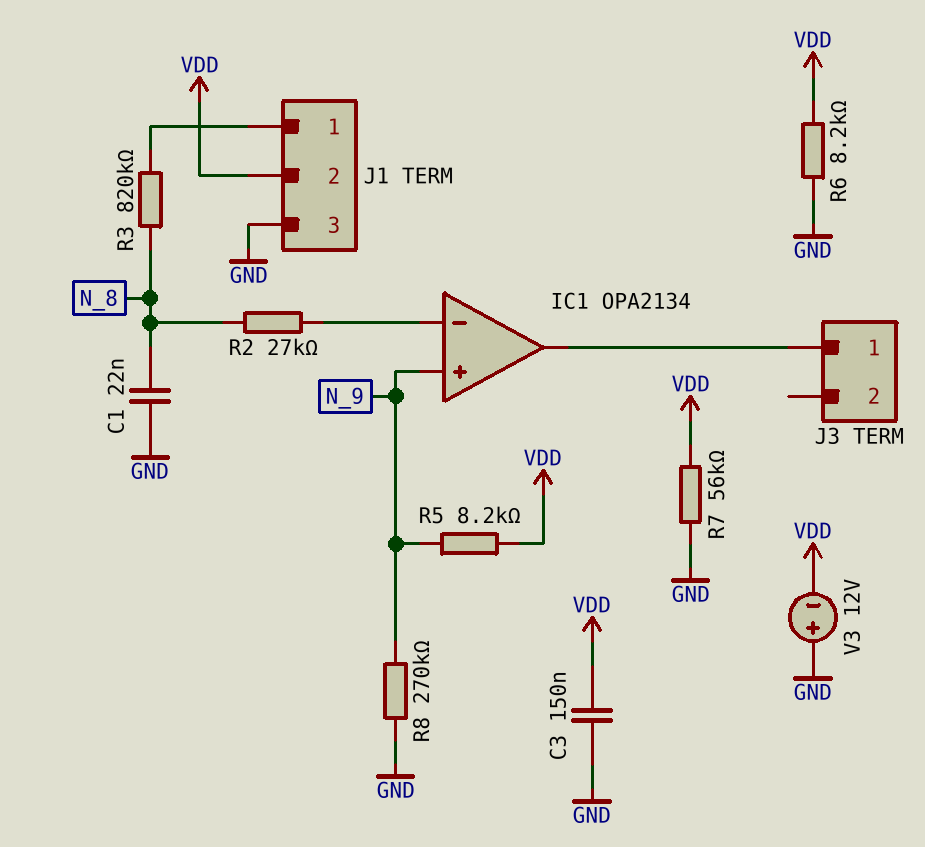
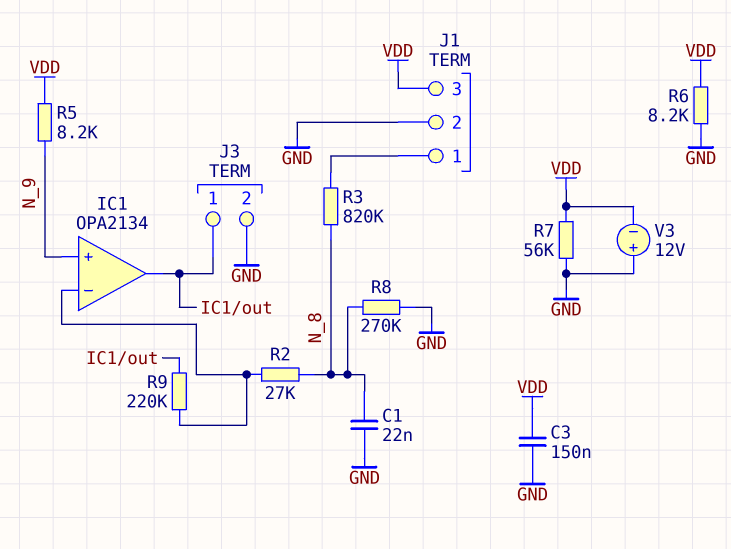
J1 pin 2: VDD -> GND
J1 pin 3: GND -> VDD
J3 pin 2: none -> GND
R8: 270k (GND, N_9) -> 270k (GND, N_8)
R9: none -> 220k (IC1/in-, IC1/out)

